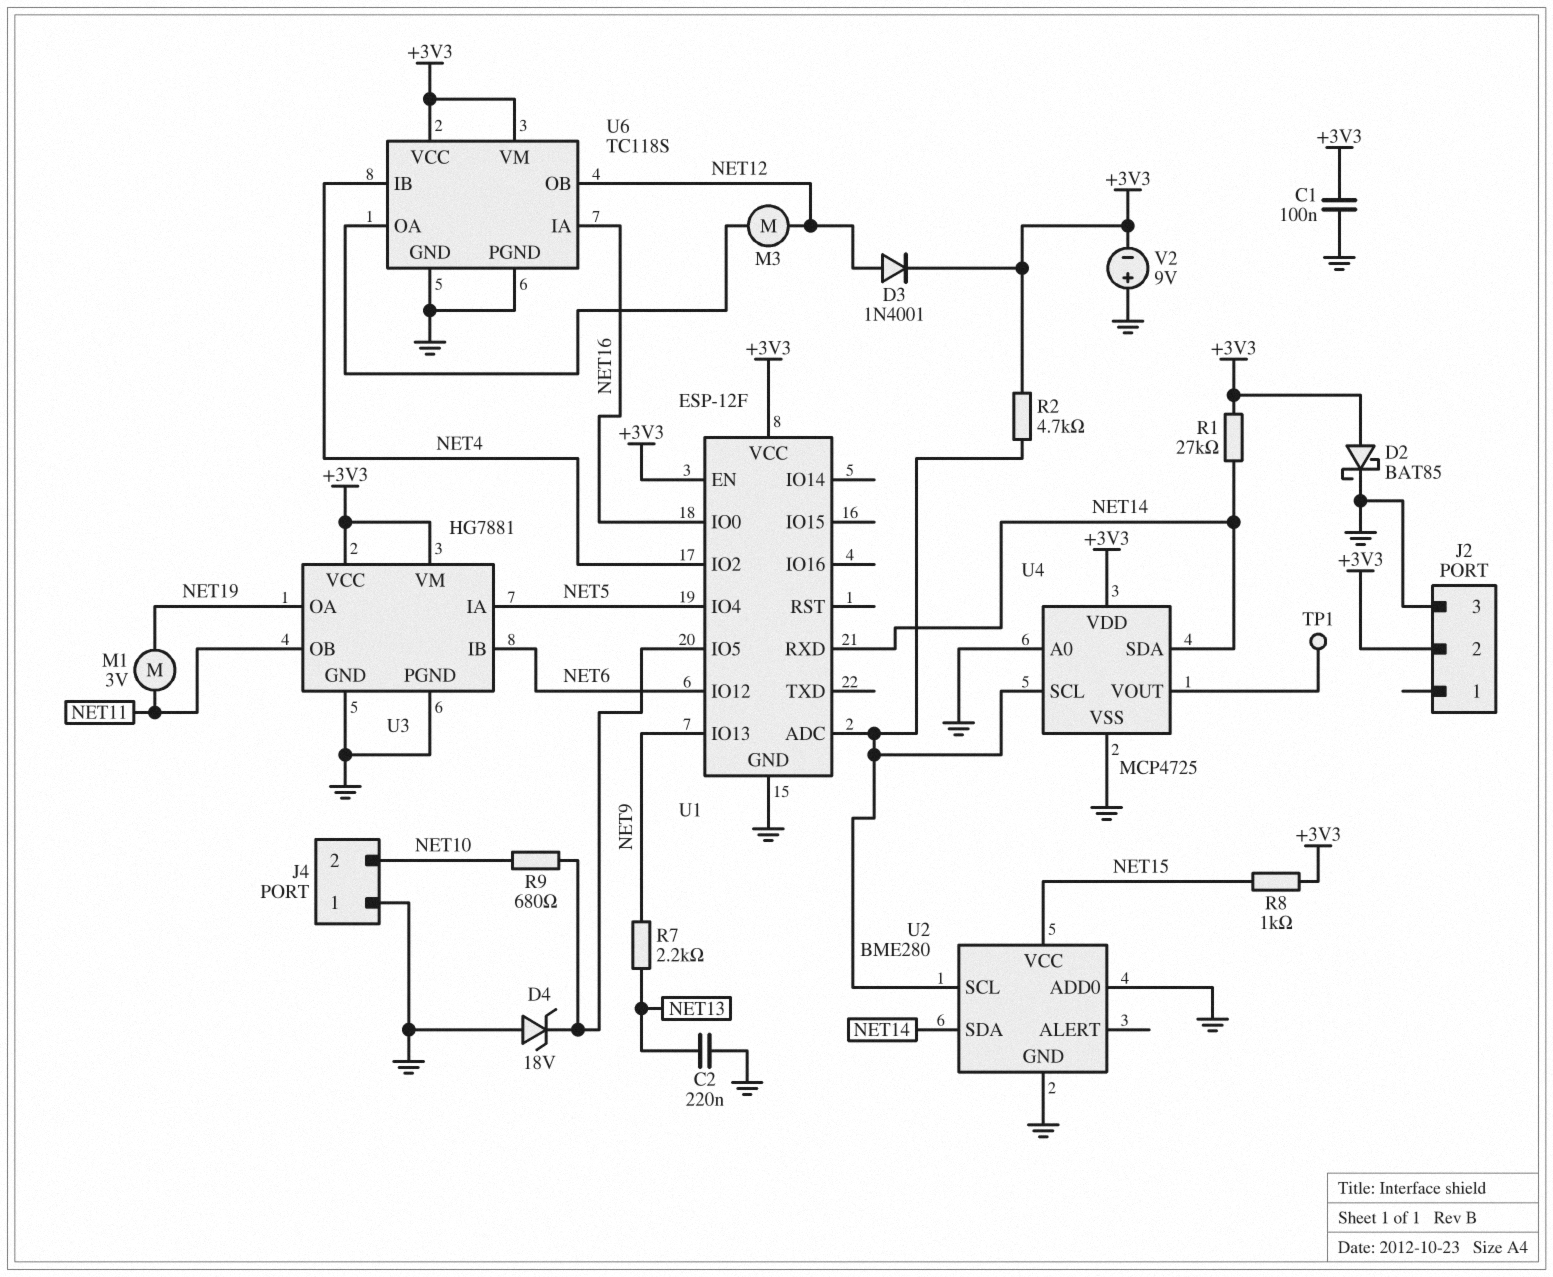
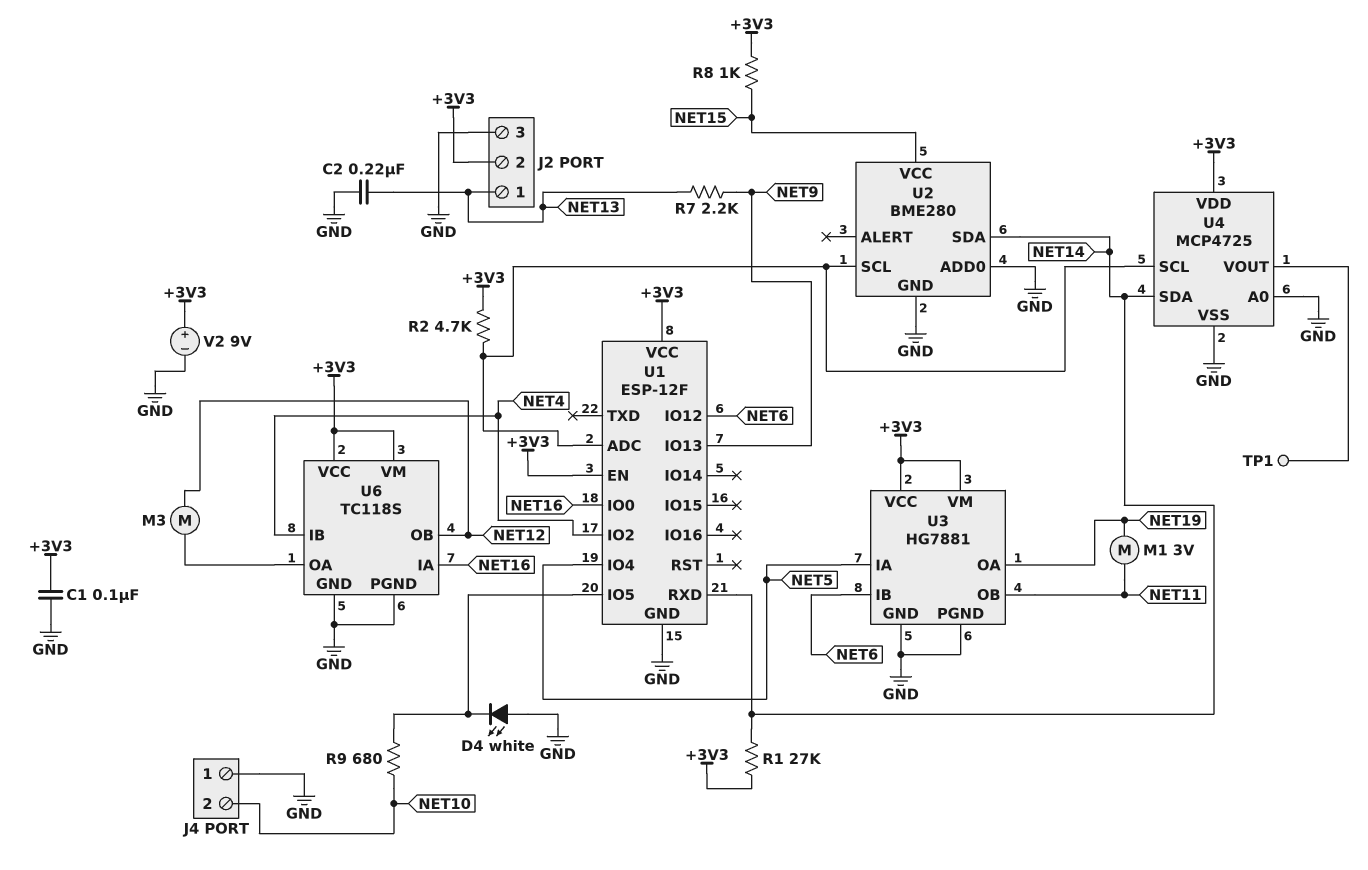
D2: schottky BAT85 (A +3V3, K GND) -> none
D3: diode 1N4001 (A NET12, K +3V3) -> none
D4: zener 18V (A GND, K U1/IO5) -> LED white (A GND, K U1/IO5)
J2 pin 1: none -> NET13
V2: 9V (plus GND, minus +3V3) -> 9V (plus +3V3, minus GND)

